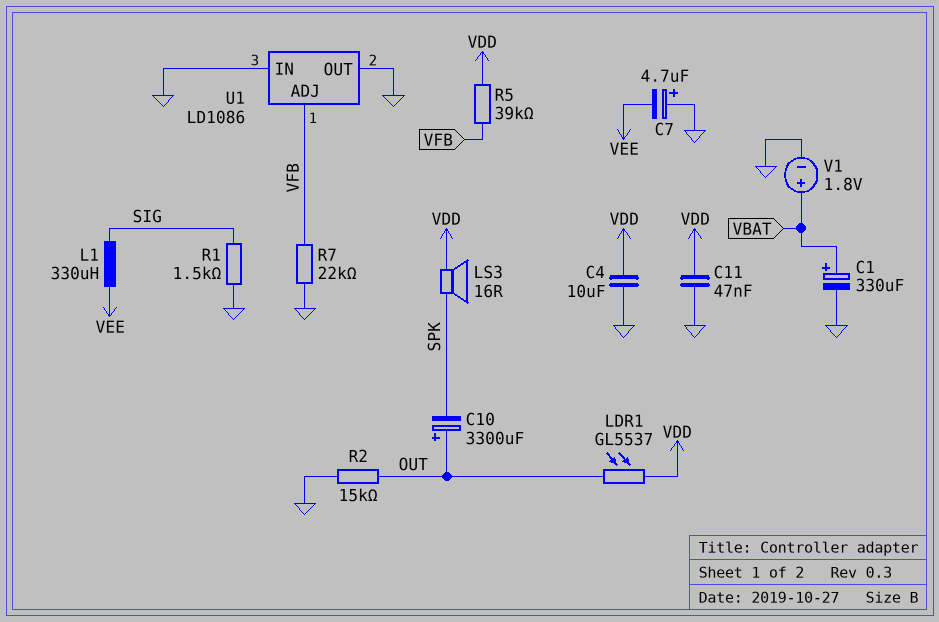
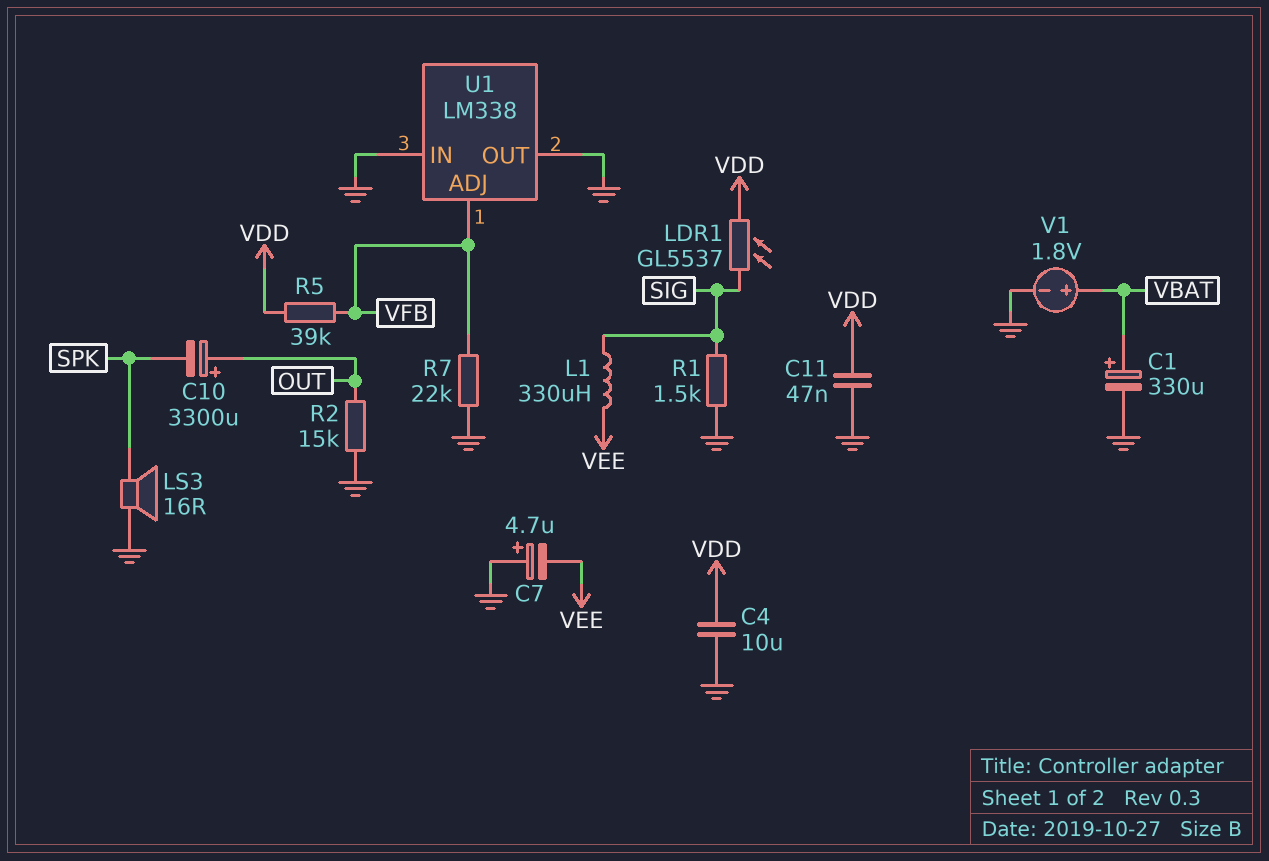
LDR1: GL5537 (OUT, VDD) -> GL5537 (SIG, VDD)
LS3: speaker 16R (SPK, VDD) -> speaker 16R (GND, SPK)
U1: LD1086 -> LM338

